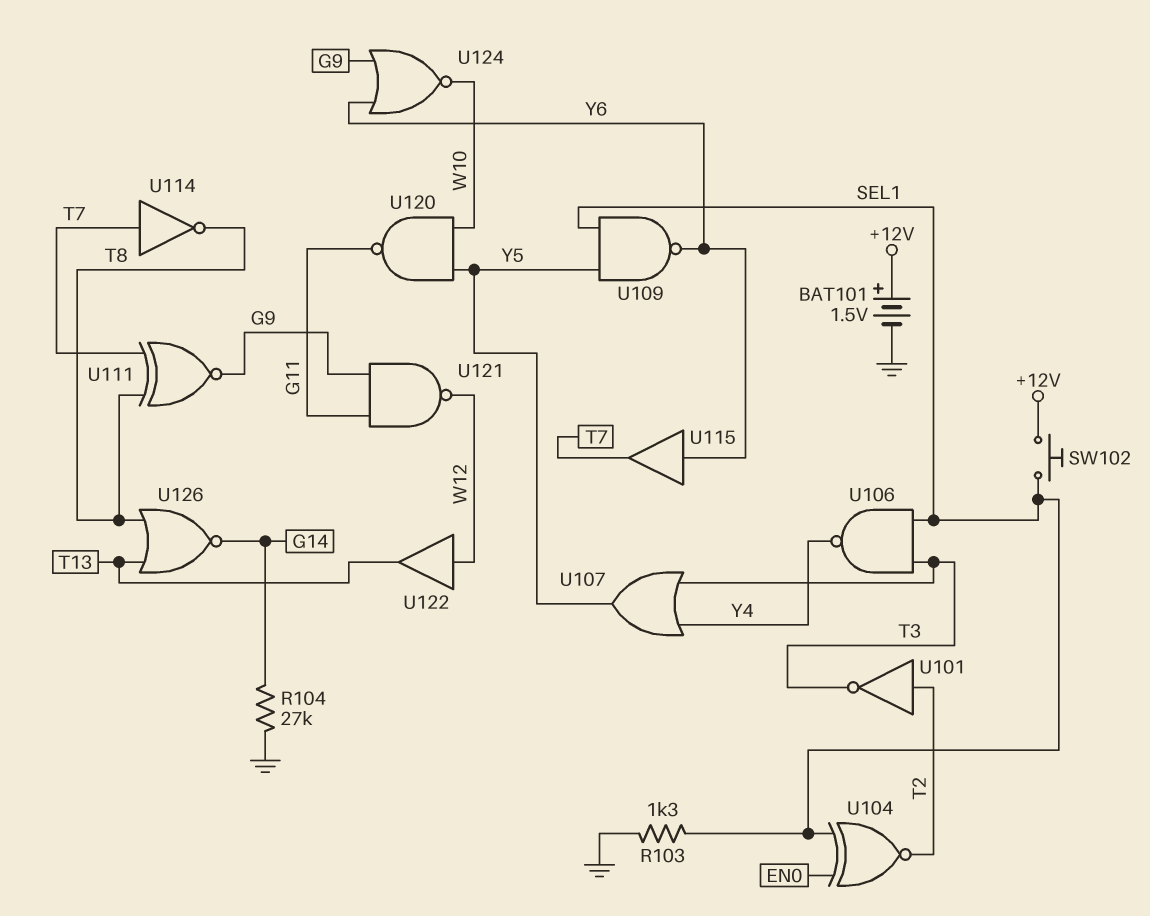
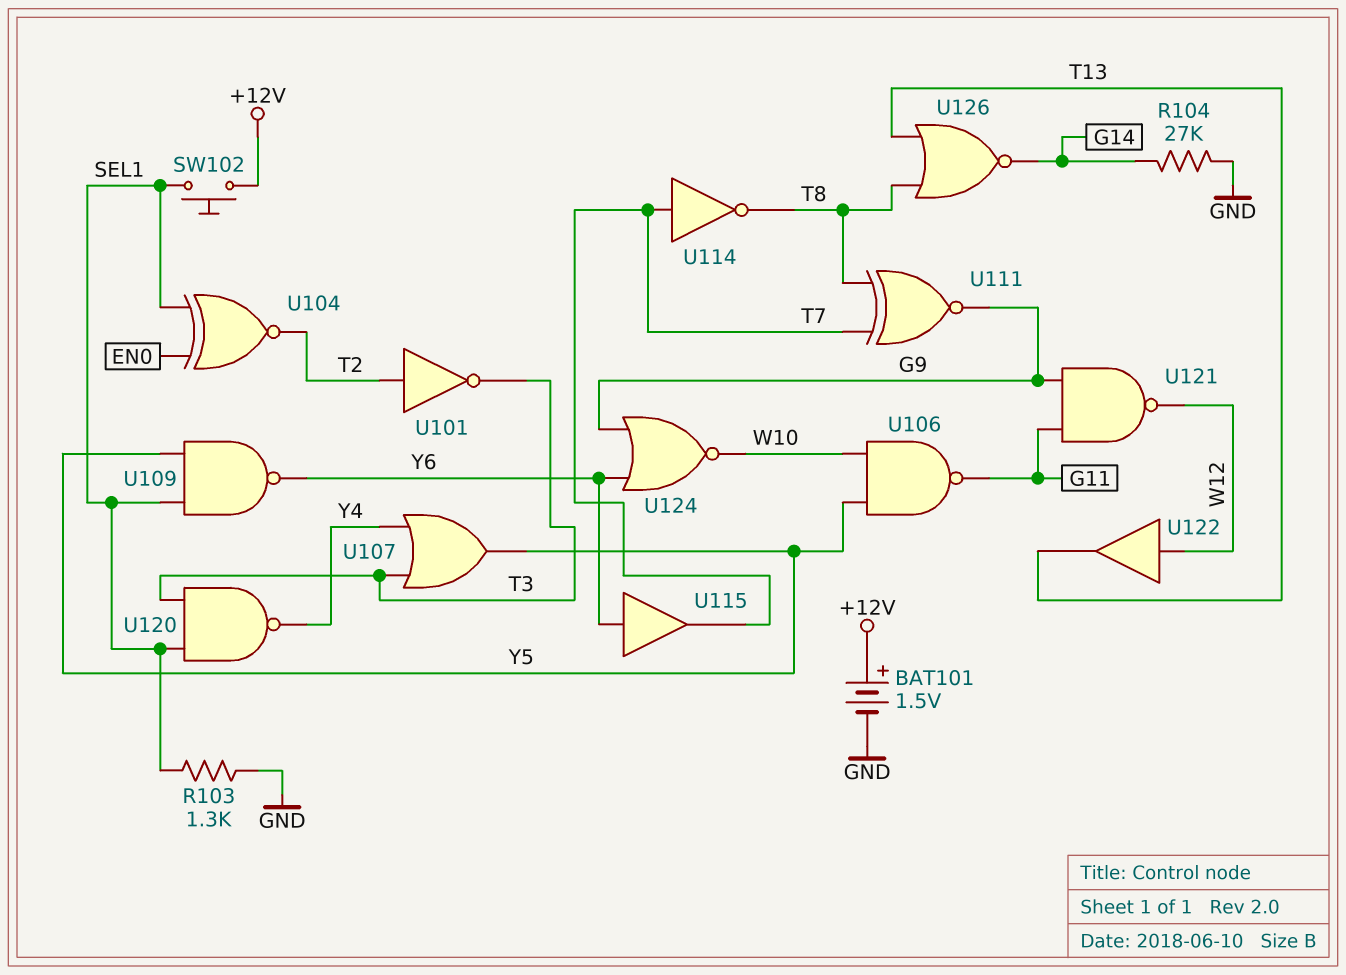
U106: NAND (in SEL1, in T3, out Y4) -> NAND (in W10, in Y5, out G11)
U120: NAND (in W10, in Y5, out G11) -> NAND (in SEL1, in T3, out Y4)

